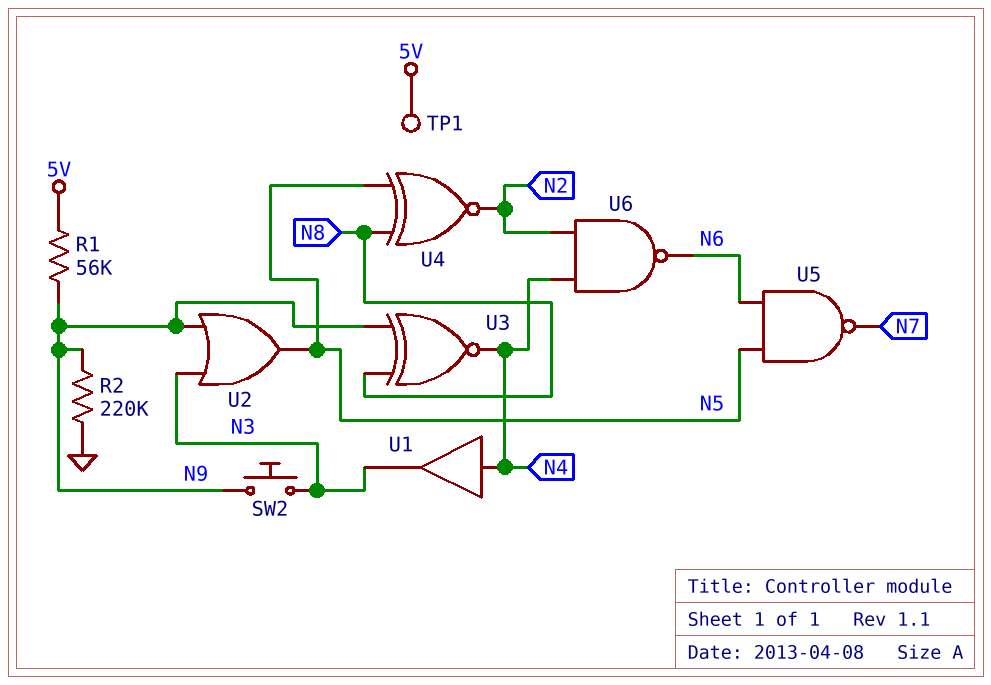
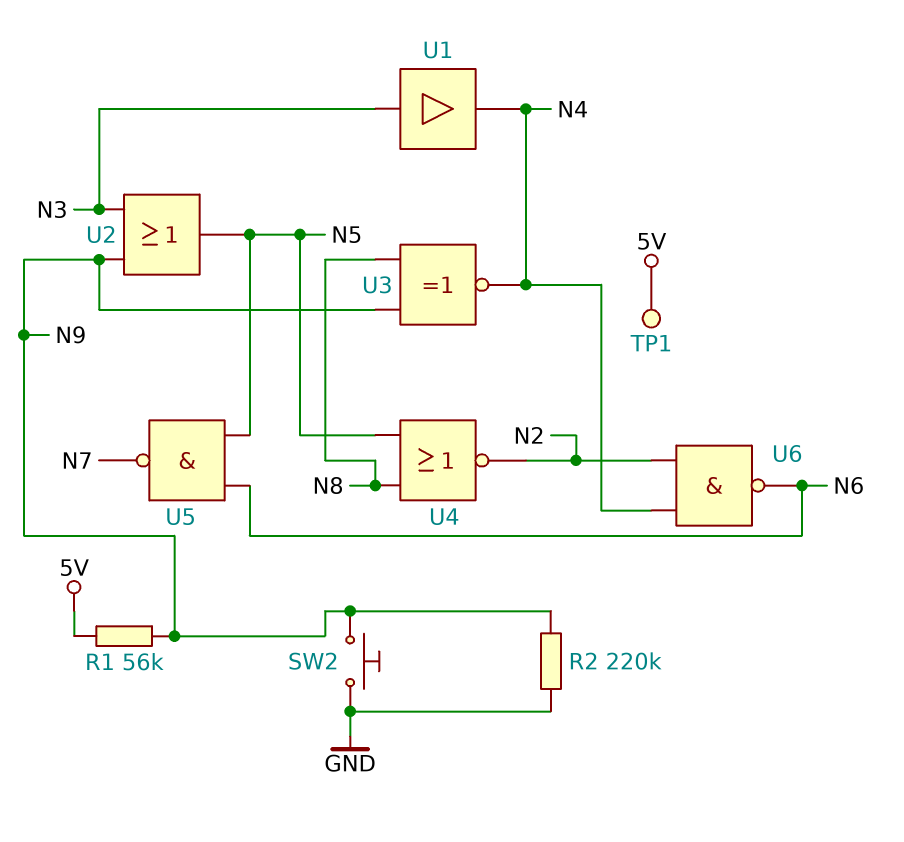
SW2: button (N3, N9) -> button (GND, N9)
U1: buffer (in N4, out N3) -> buffer (in N3, out N4)
U4: XNOR (in N5, in N8, out N2) -> NOR (in N5, in N8, out N2)

